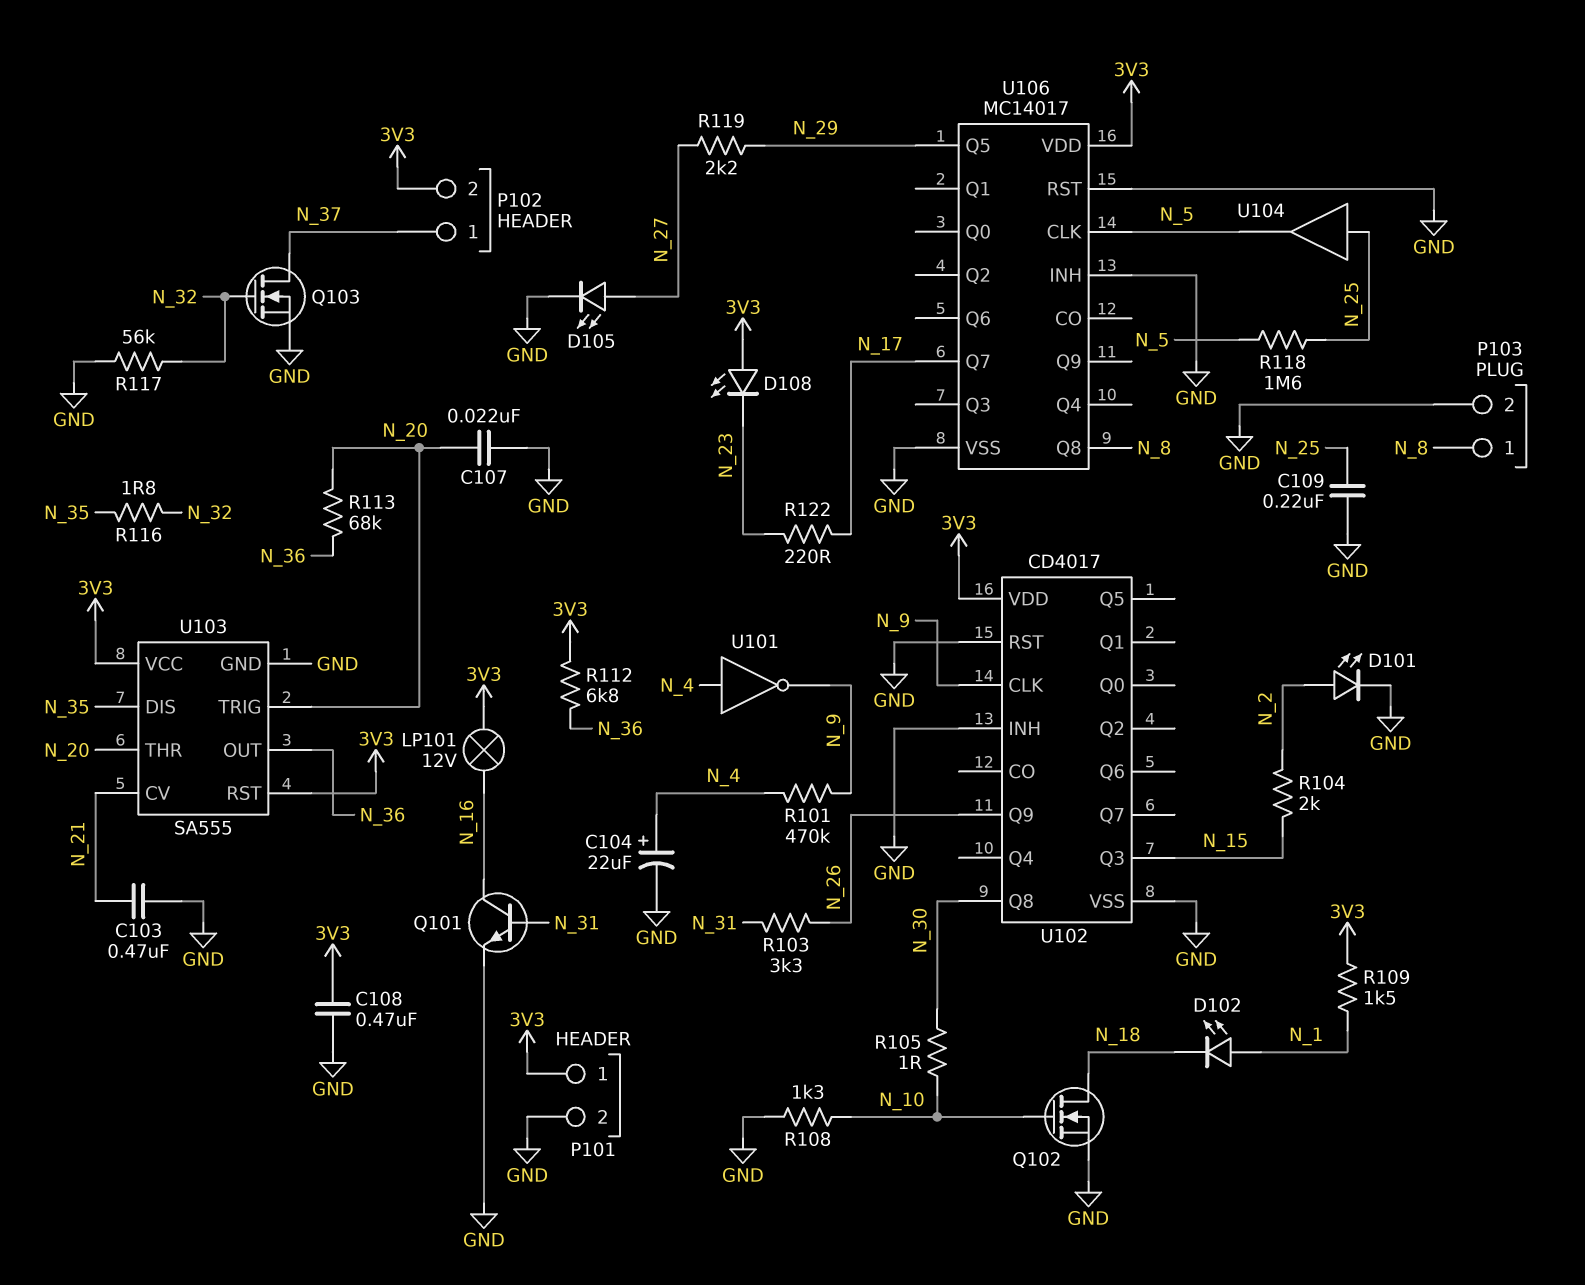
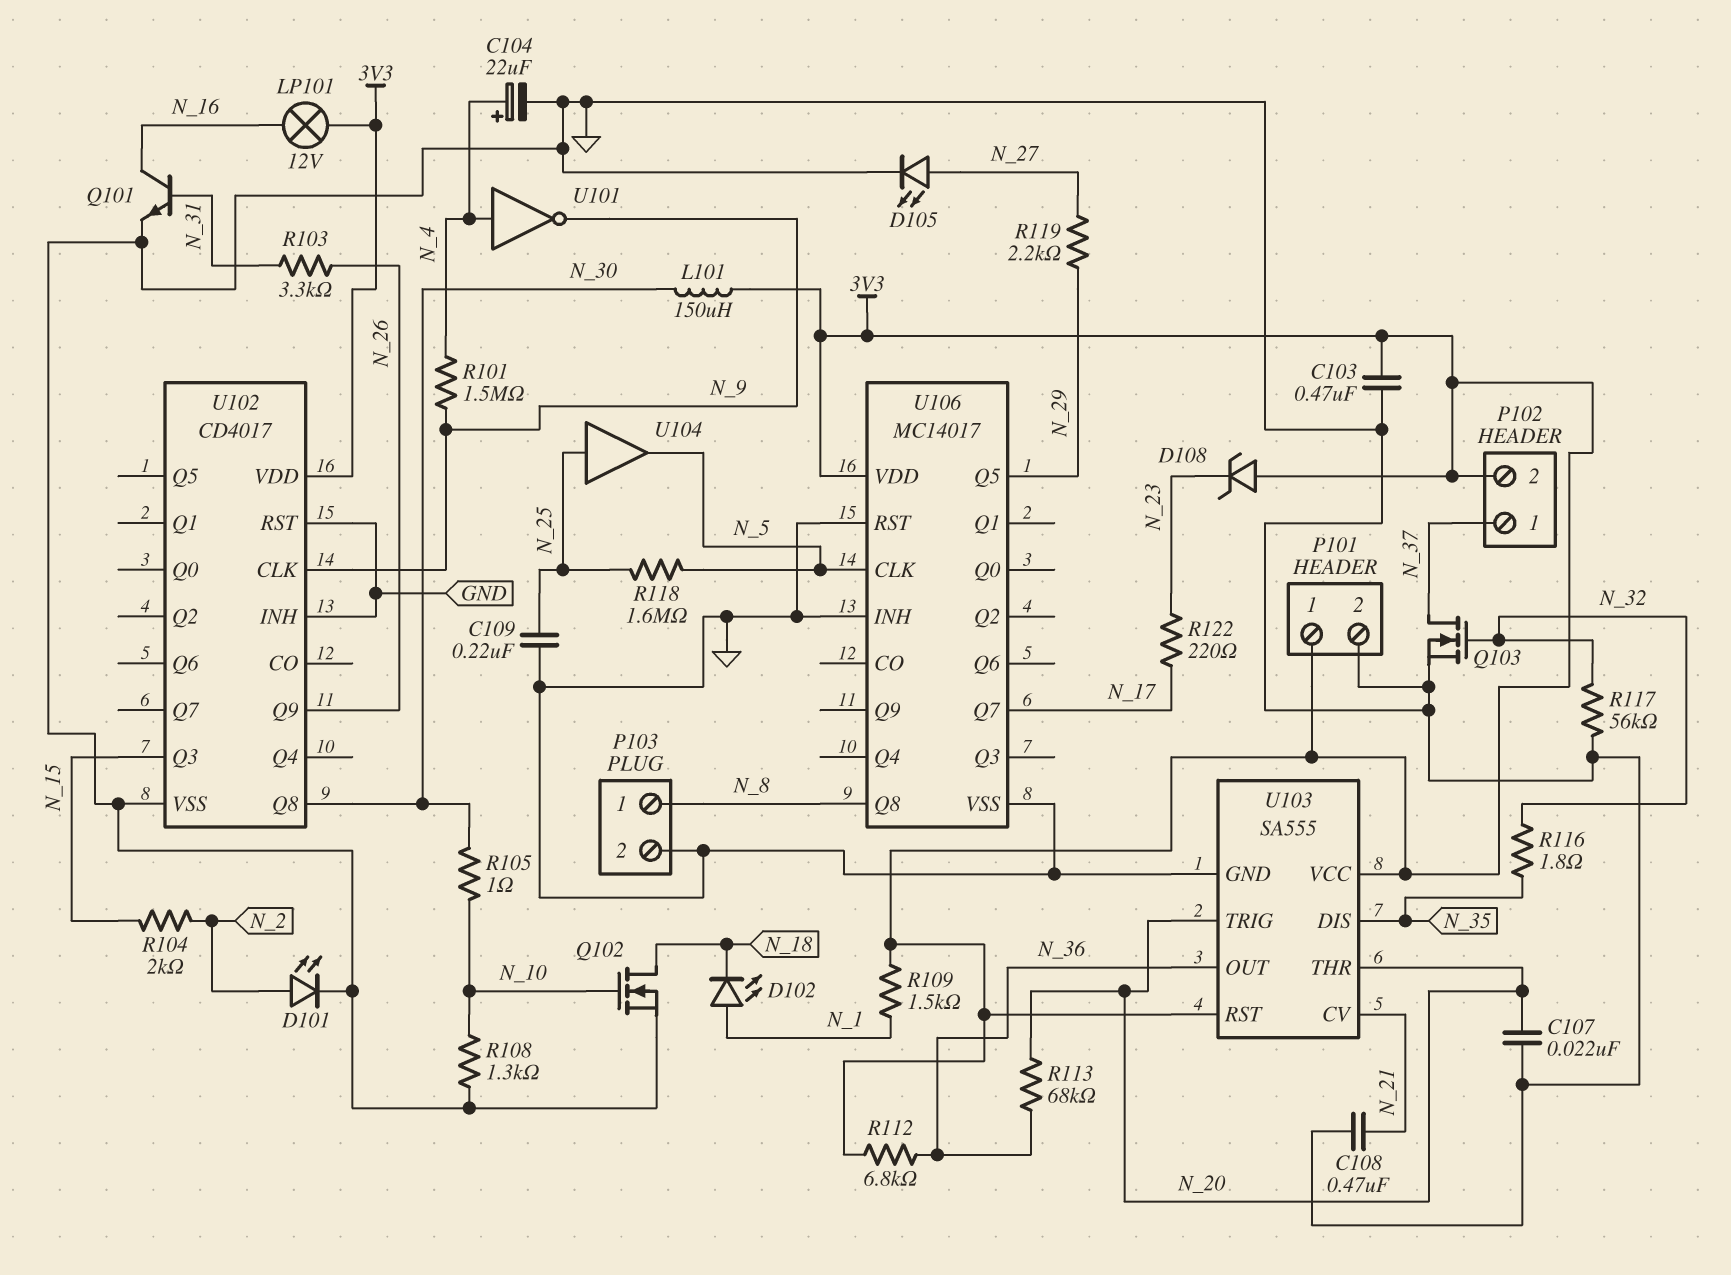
C103: 470nF (GND, N_21) -> 470nF (3V3, GND)
C108: 470nF (3V3, GND) -> 470nF (GND, N_21)
D108: LED (A 3V3, K N_23) -> zener (A 3V3, K N_23)
L101: none -> 150uH (3V3, N_30)
R101: 470k (N_4, N_9) -> 1.5M (N_4, N_9)

